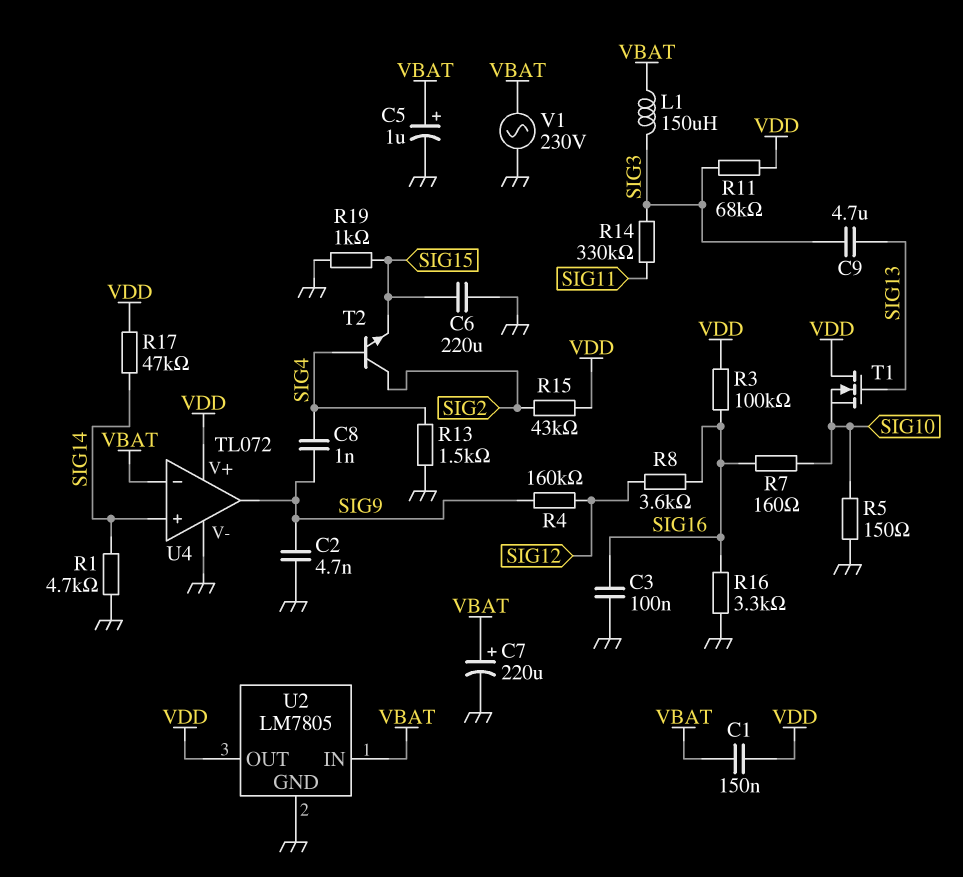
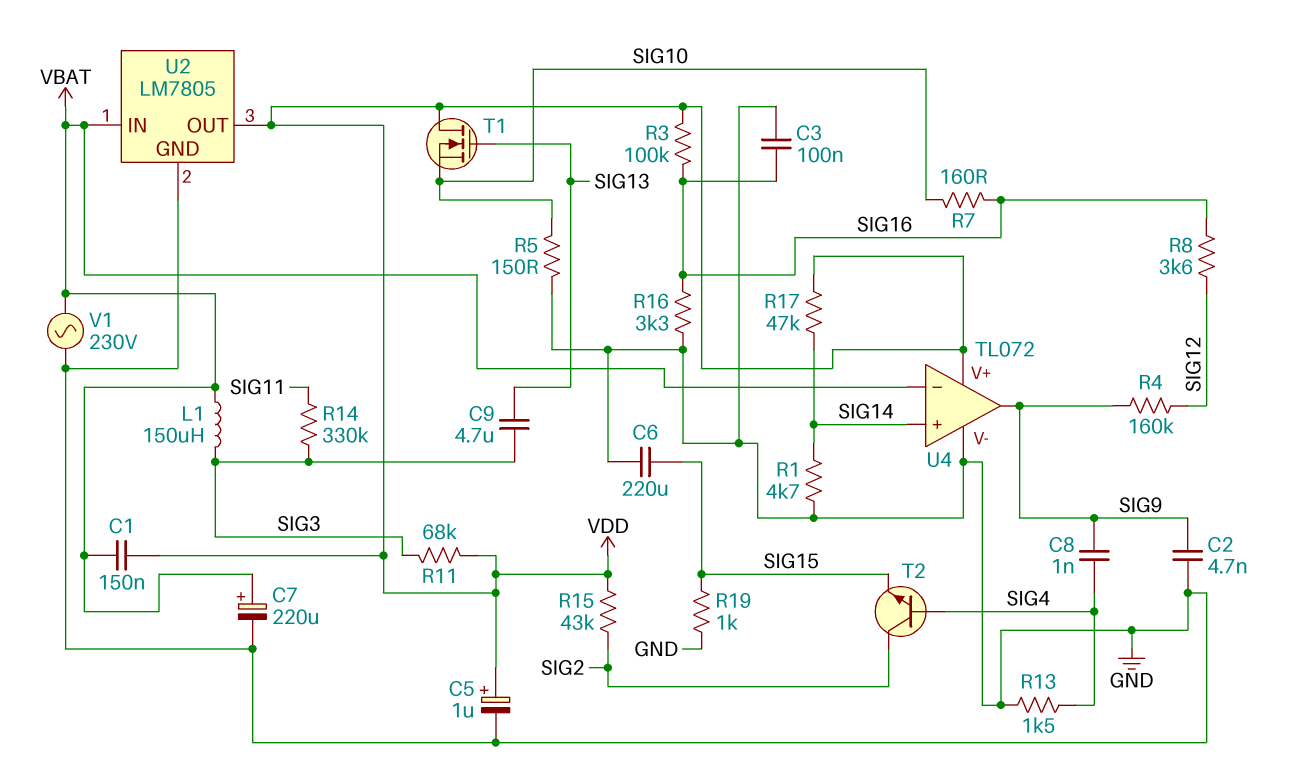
C5: 1uF (plus VBAT, minus GND) -> 1uF (plus VDD, minus GND)

